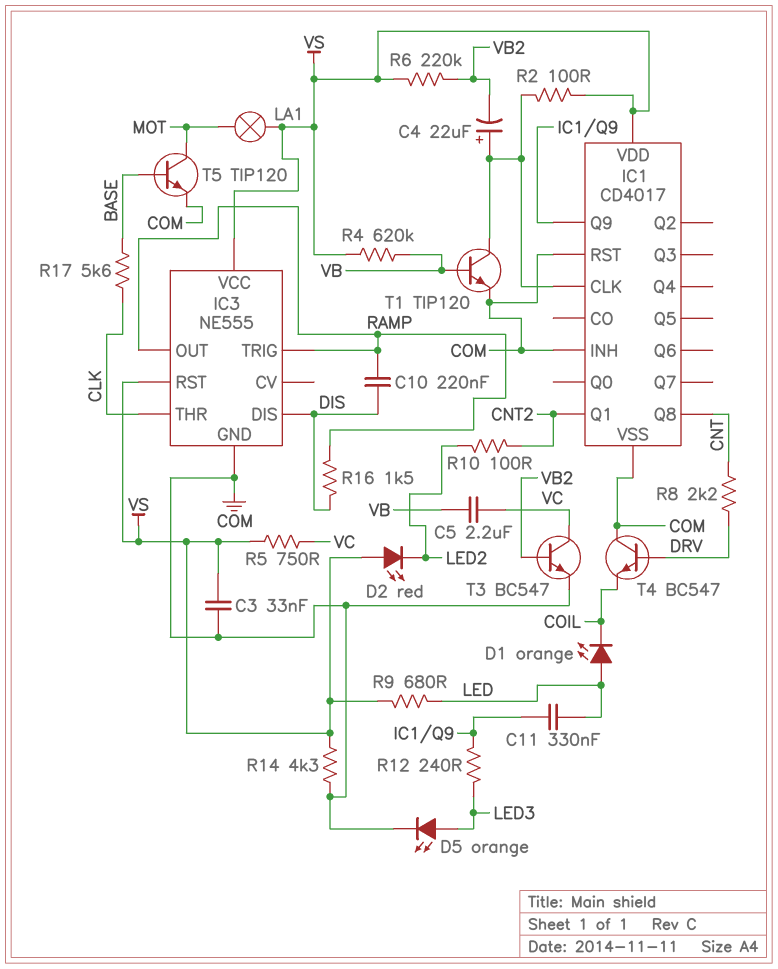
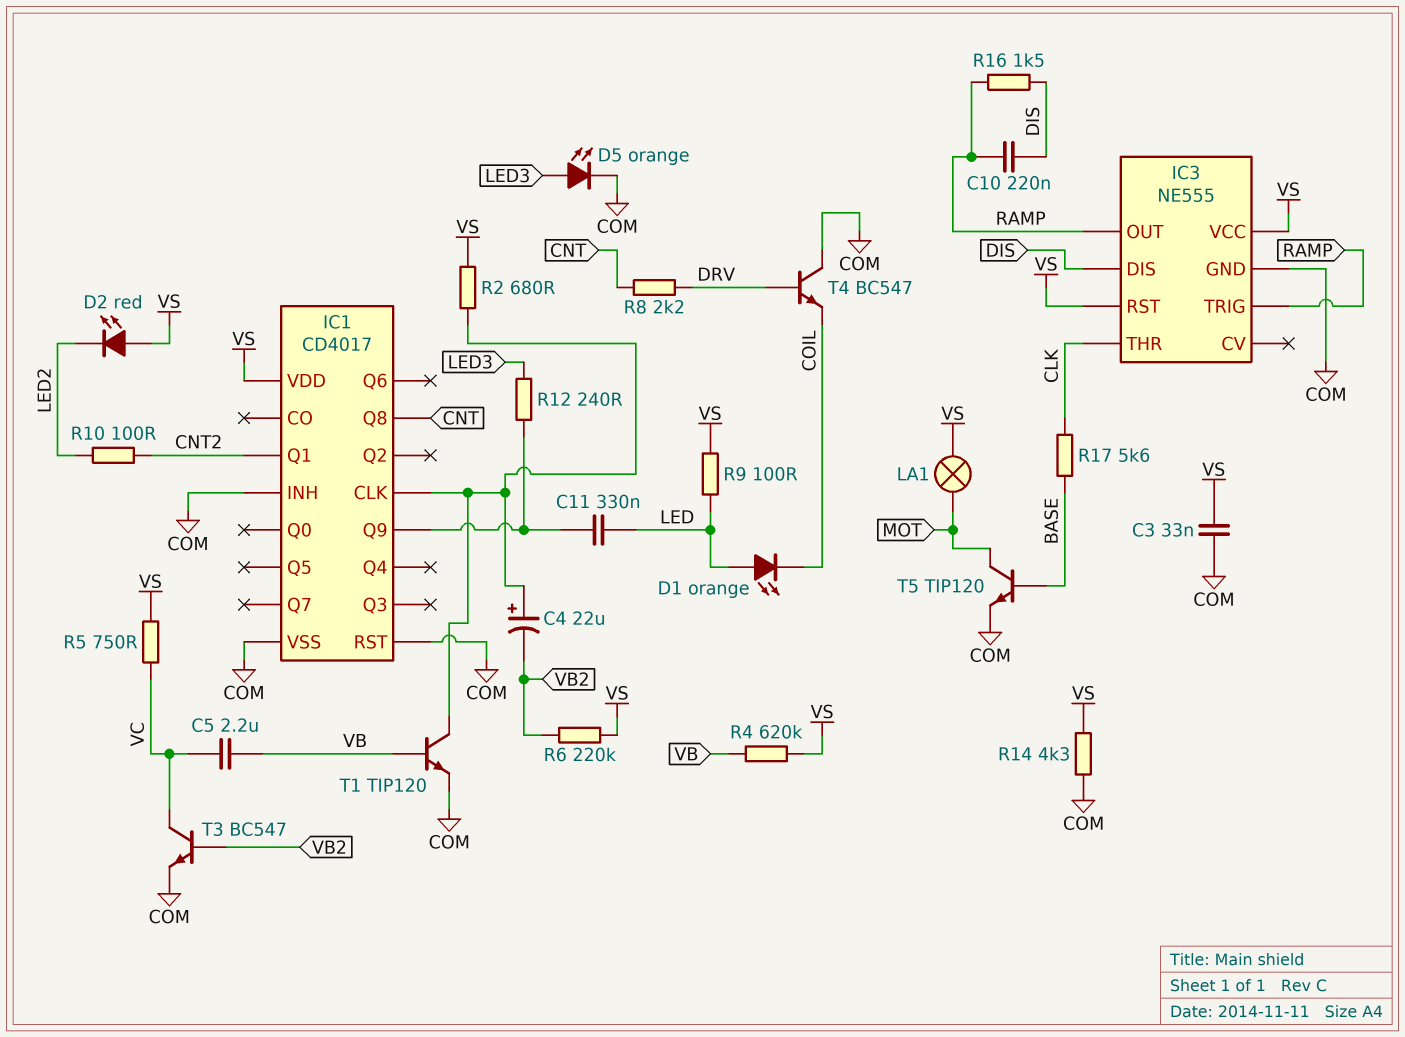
R2: 100 (IC1/CLK, VS) -> 680 (IC1/CLK, VS)
R9: 680 (LED, VS) -> 100 (LED, VS)

